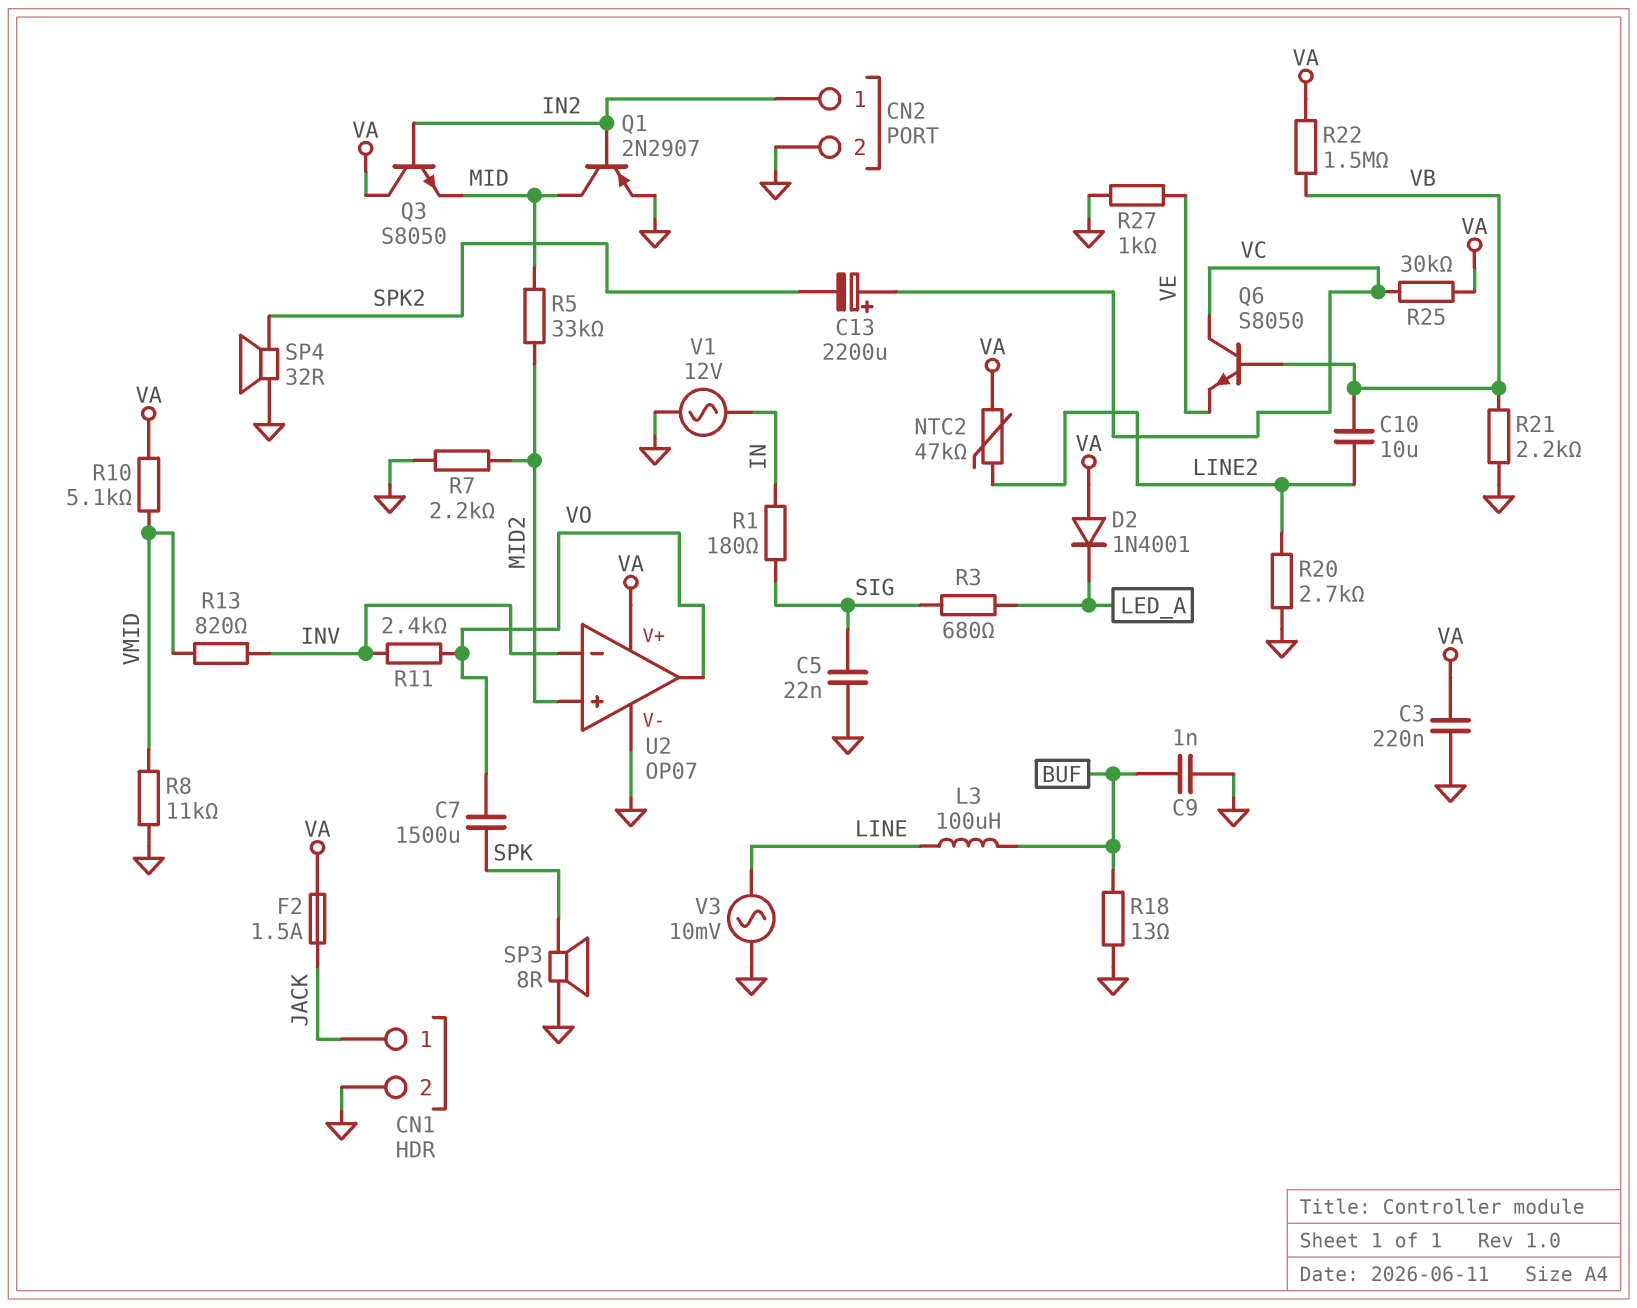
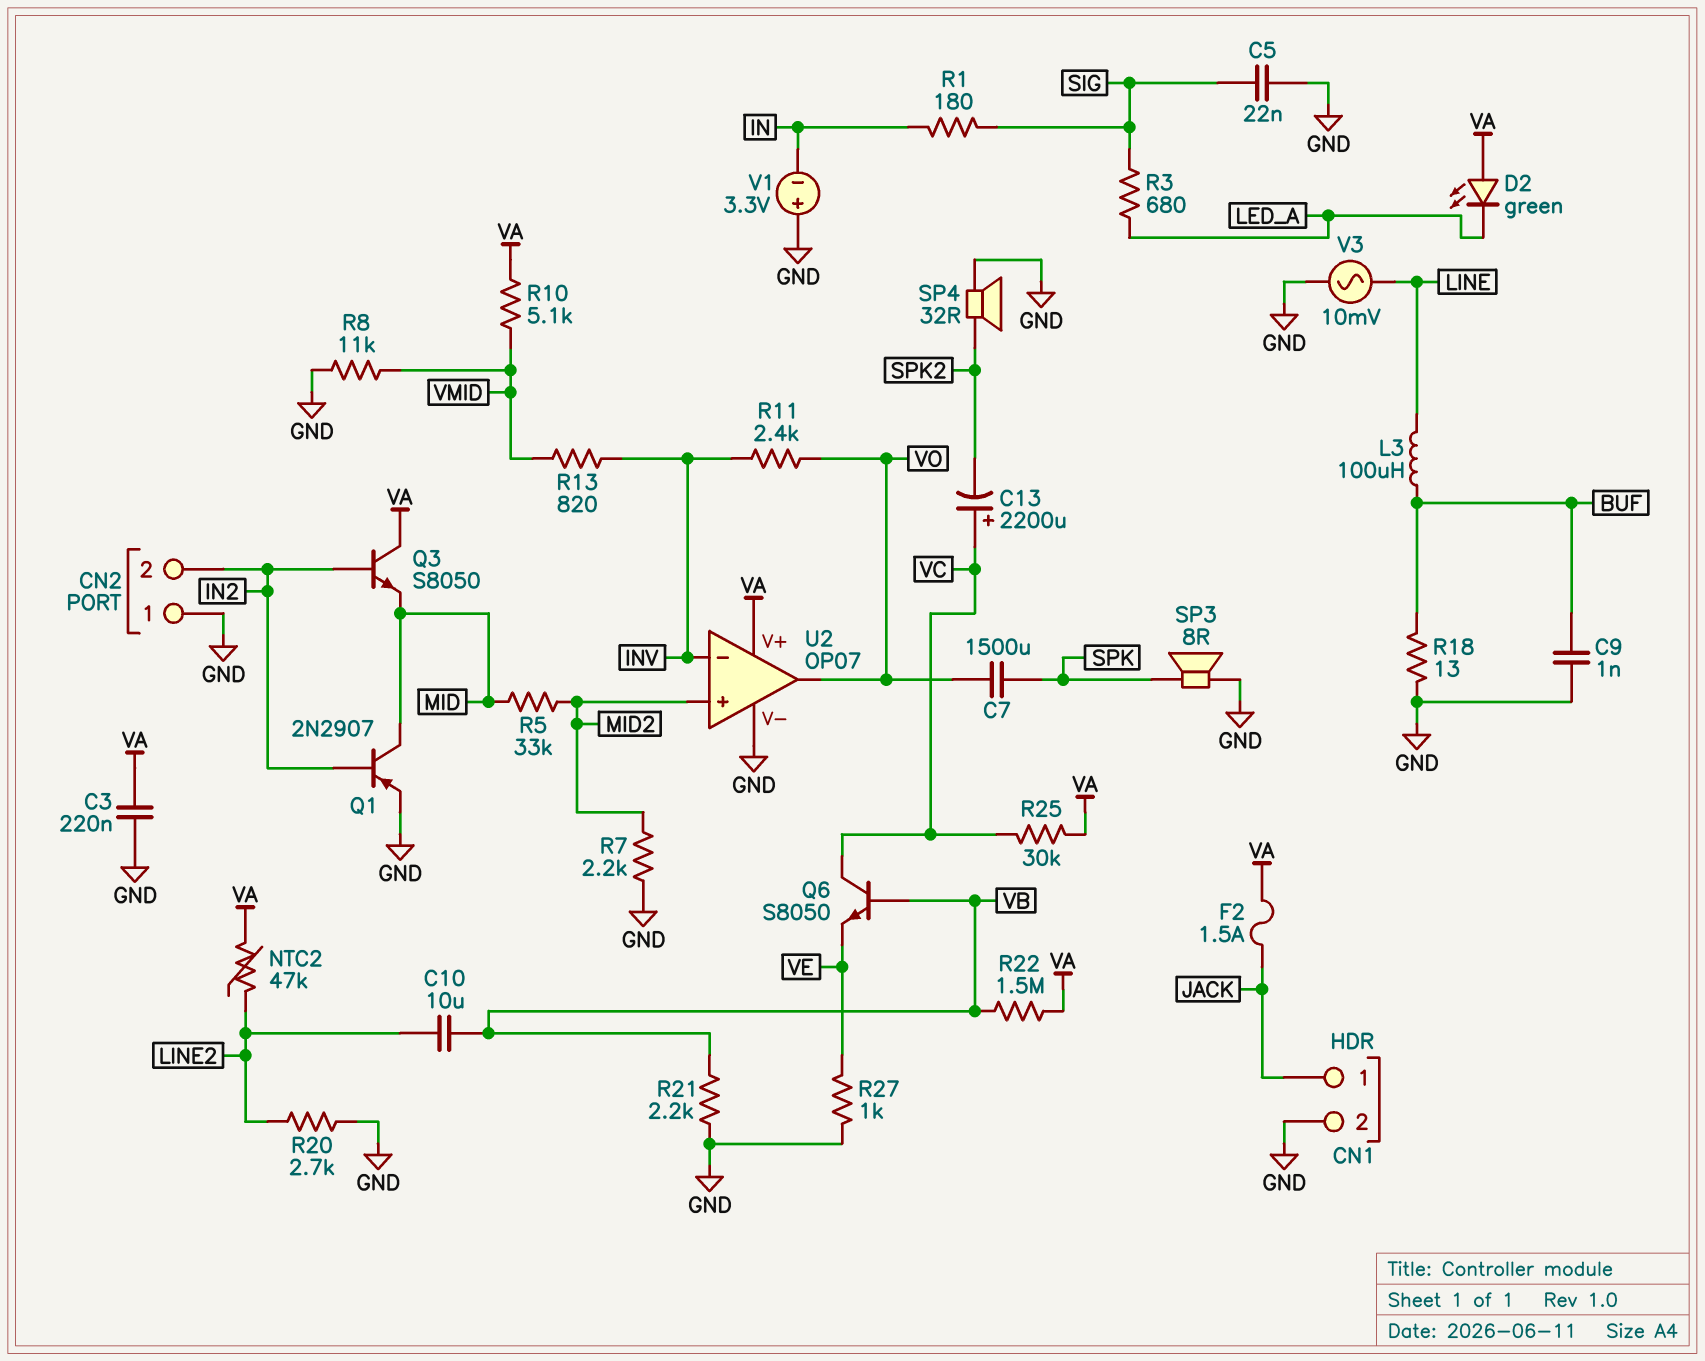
CN2 pin 1: IN2 -> GND
CN2 pin 2: GND -> IN2
D2: diode 1N4001 (A VA, K LED_A) -> LED green (A VA, K LED_A)
V1: AC 12V (GND, IN) -> 3.3V (plus GND, minus IN)

